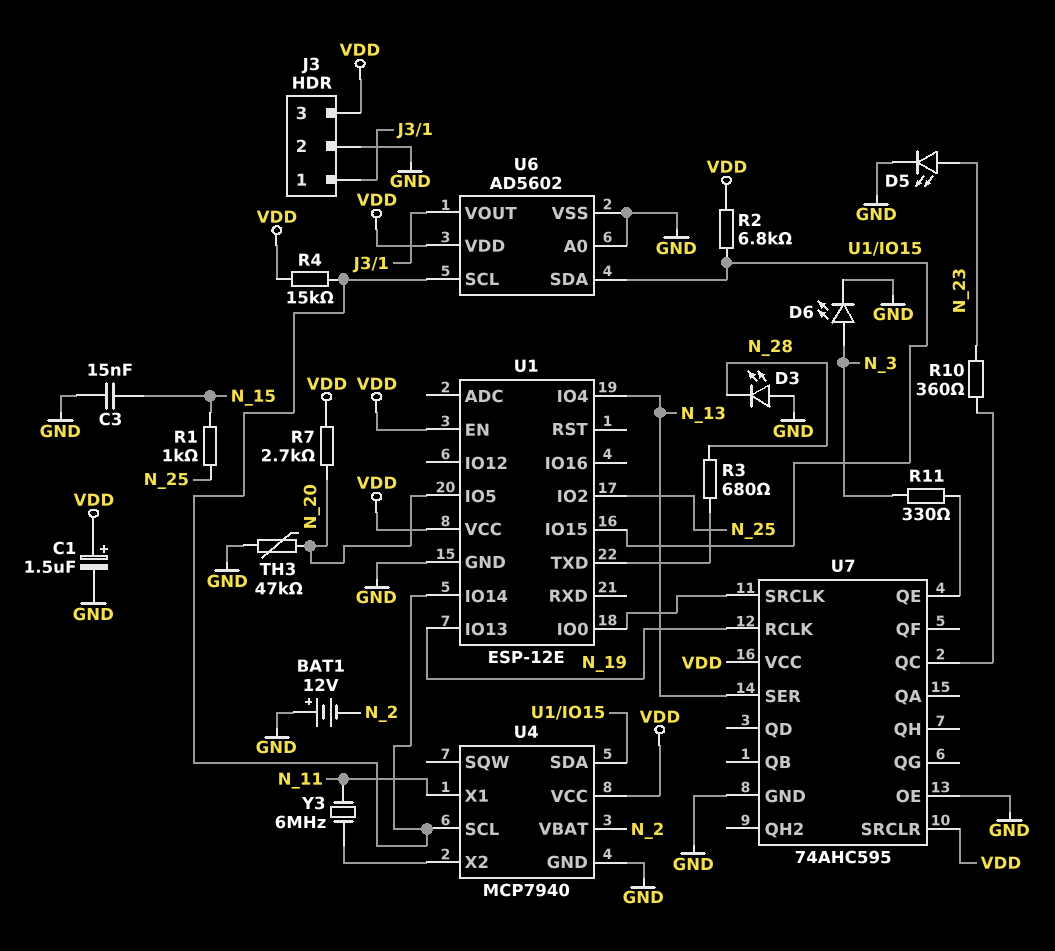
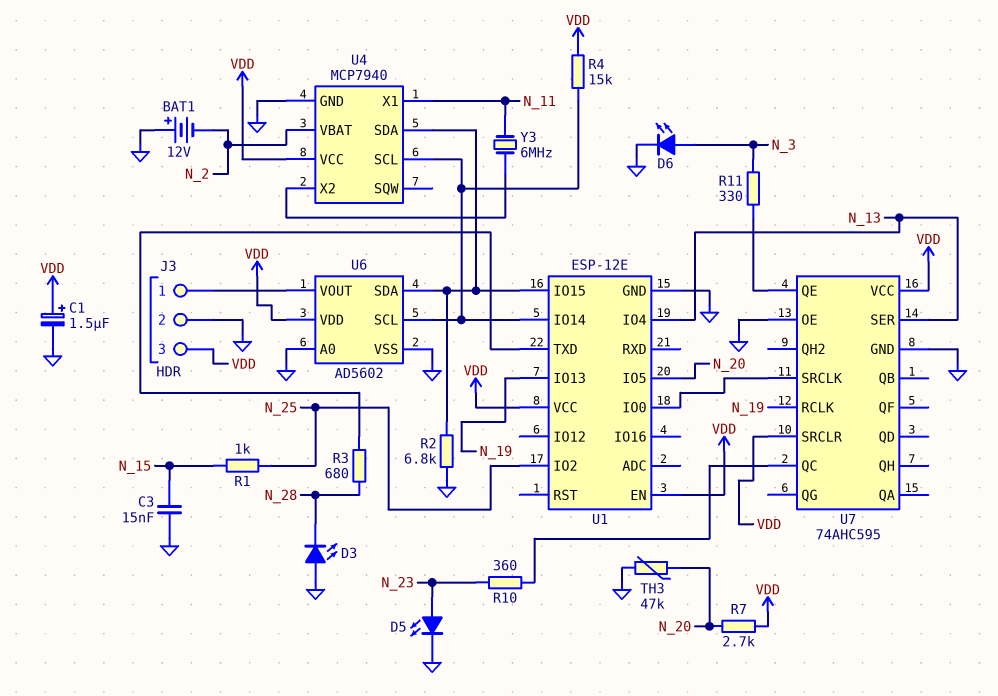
R2: 6.8k (U1/IO15, VDD) -> 6.8k (GND, U1/IO15)

